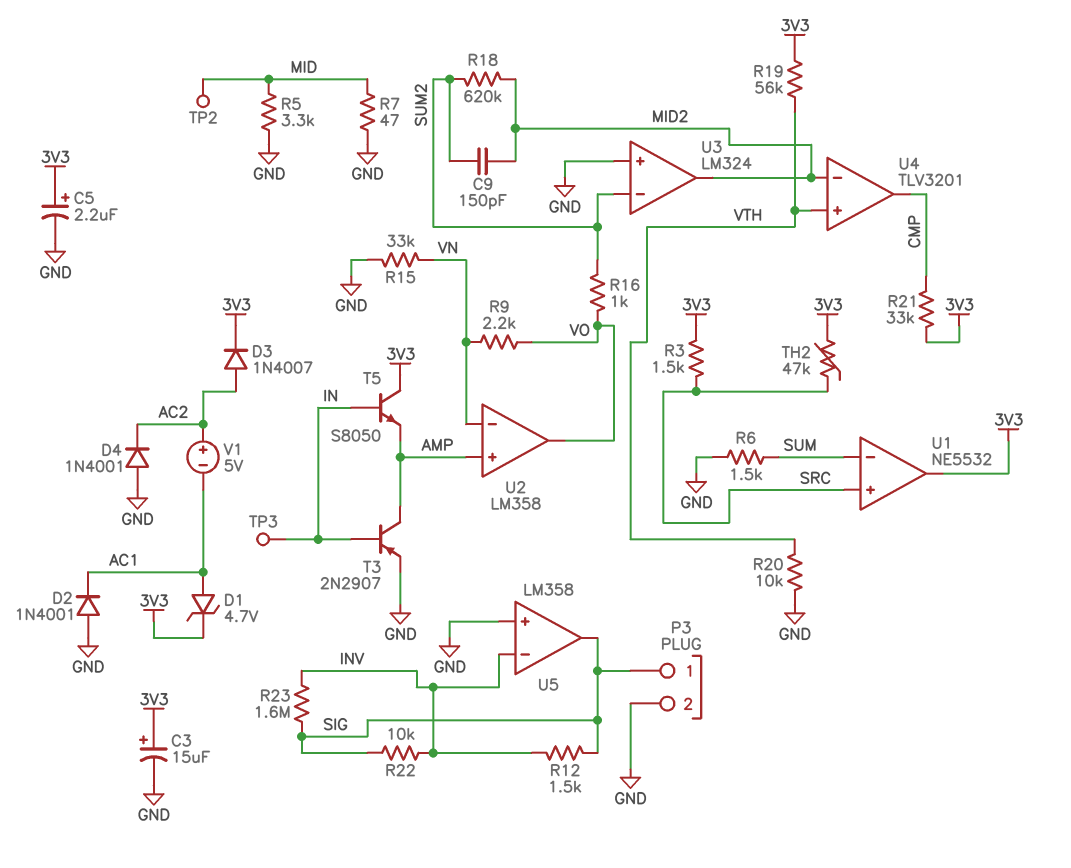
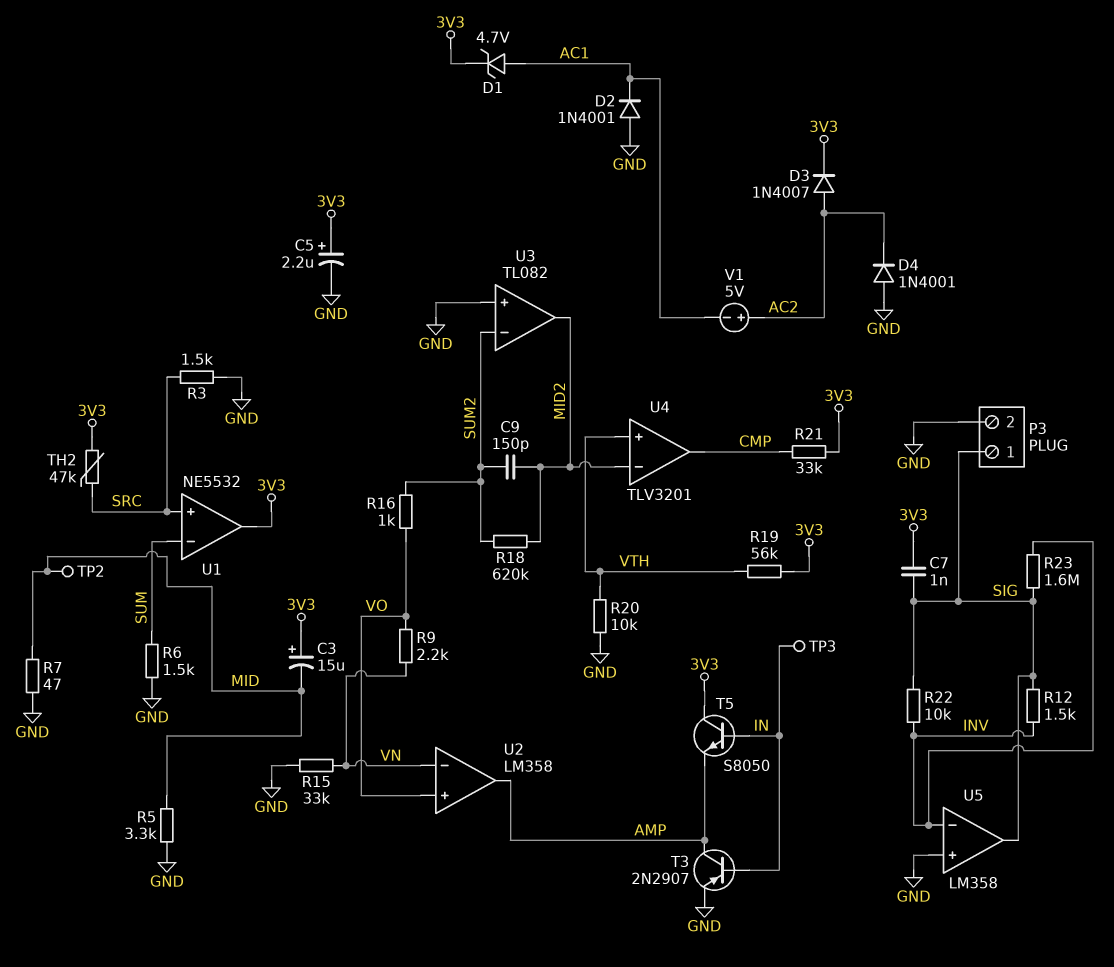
C3: 15uF (plus 3V3, minus GND) -> 15uF (plus 3V3, minus MID)
C7: none -> 1nF (3V3, SIG)
R3: 1.5k (3V3, SRC) -> 1.5k (GND, SRC)
U2 pin in+: AMP -> VO
U2 pin out: VO -> AMP
U3: LM324 -> TL082

